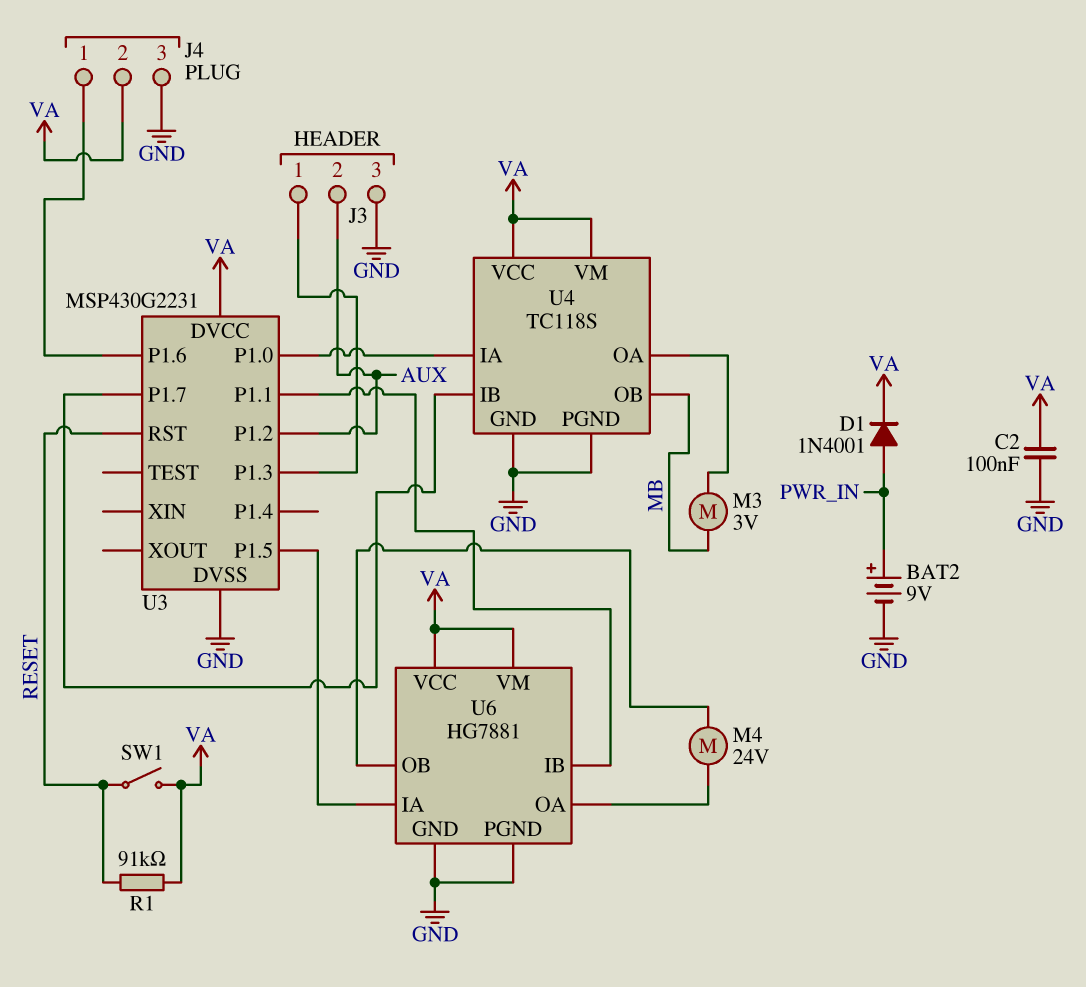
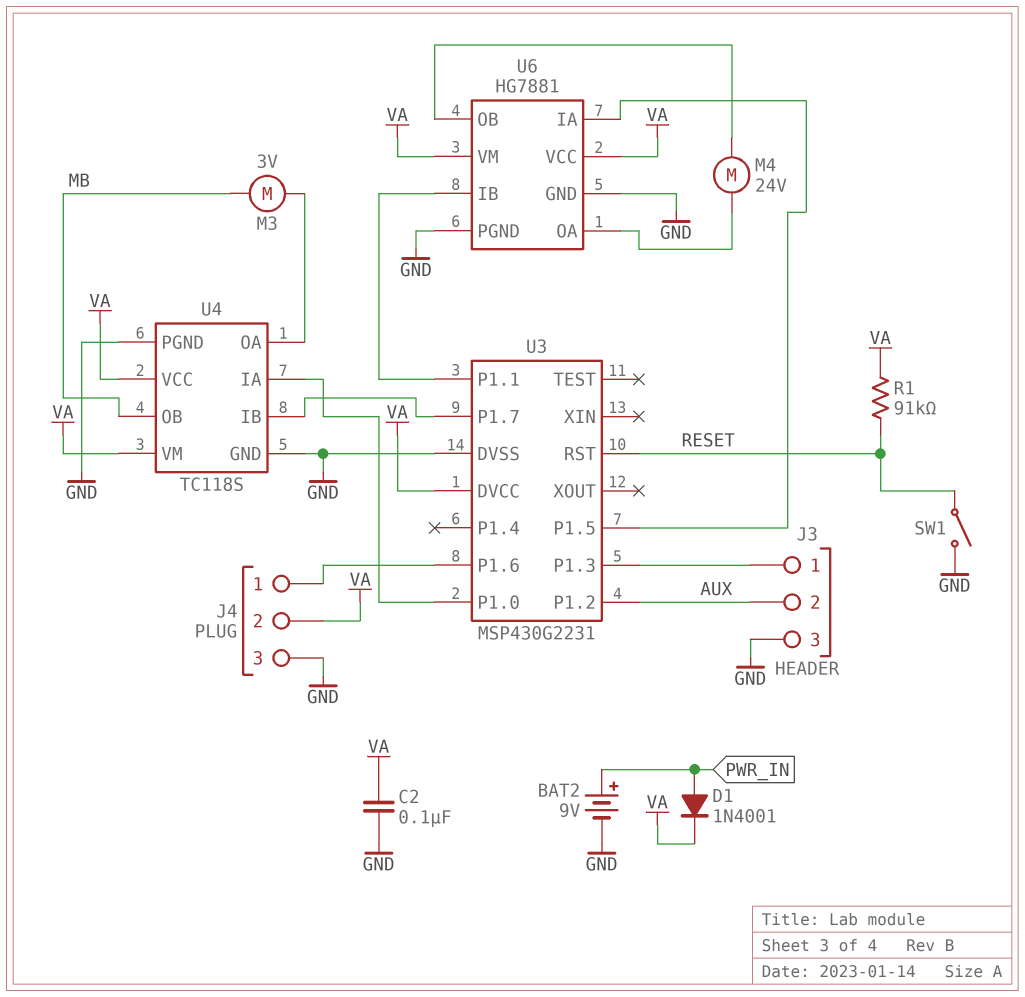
SW1: switch (RESET, VA) -> switch (GND, RESET)

